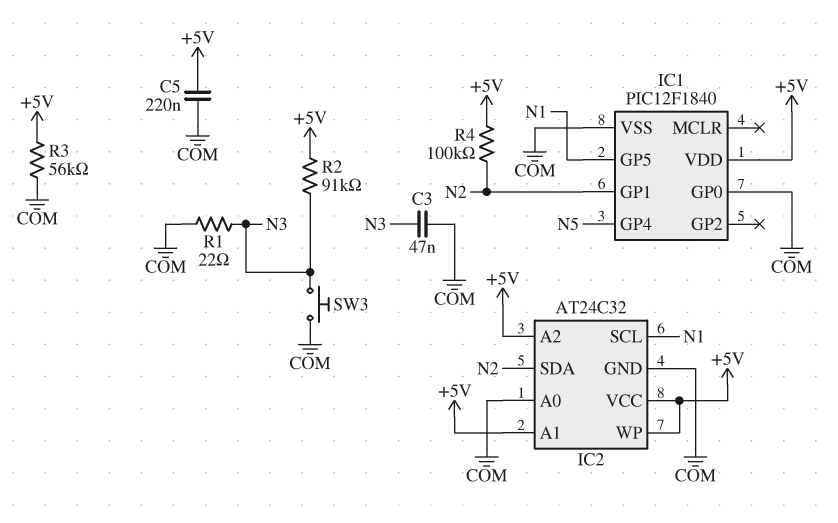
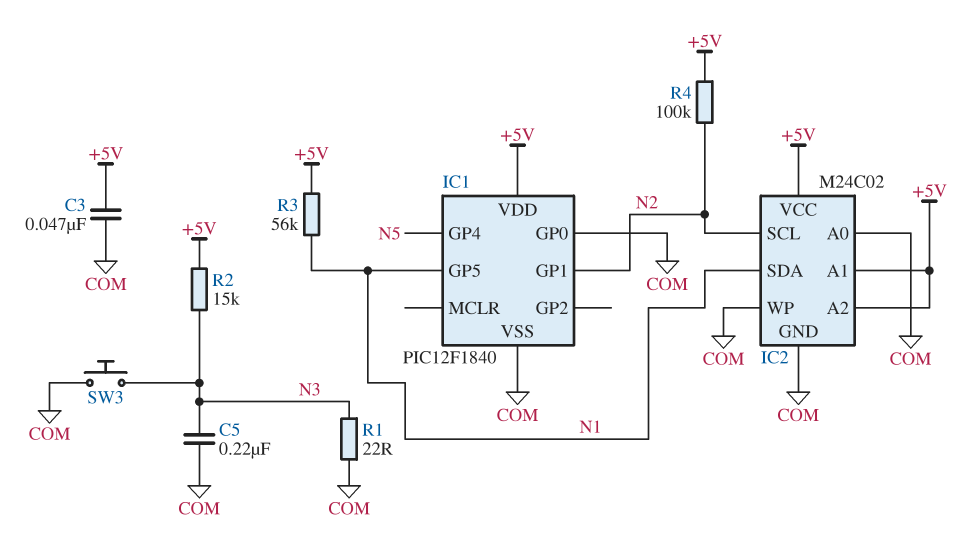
C3: 47nF (COM, N3) -> 47nF (+5V, COM)
C5: 220nF (+5V, COM) -> 220nF (COM, N3)
IC2: AT24C32 -> M24C02
IC2 pin SCL: N1 -> N2
IC2 pin SDA: N2 -> N1
IC2 pin WP: +5V -> COM
R2: 91k (+5V, N3) -> 15k (+5V, N3)
R3: 56k (+5V, COM) -> 56k (+5V, N1)

